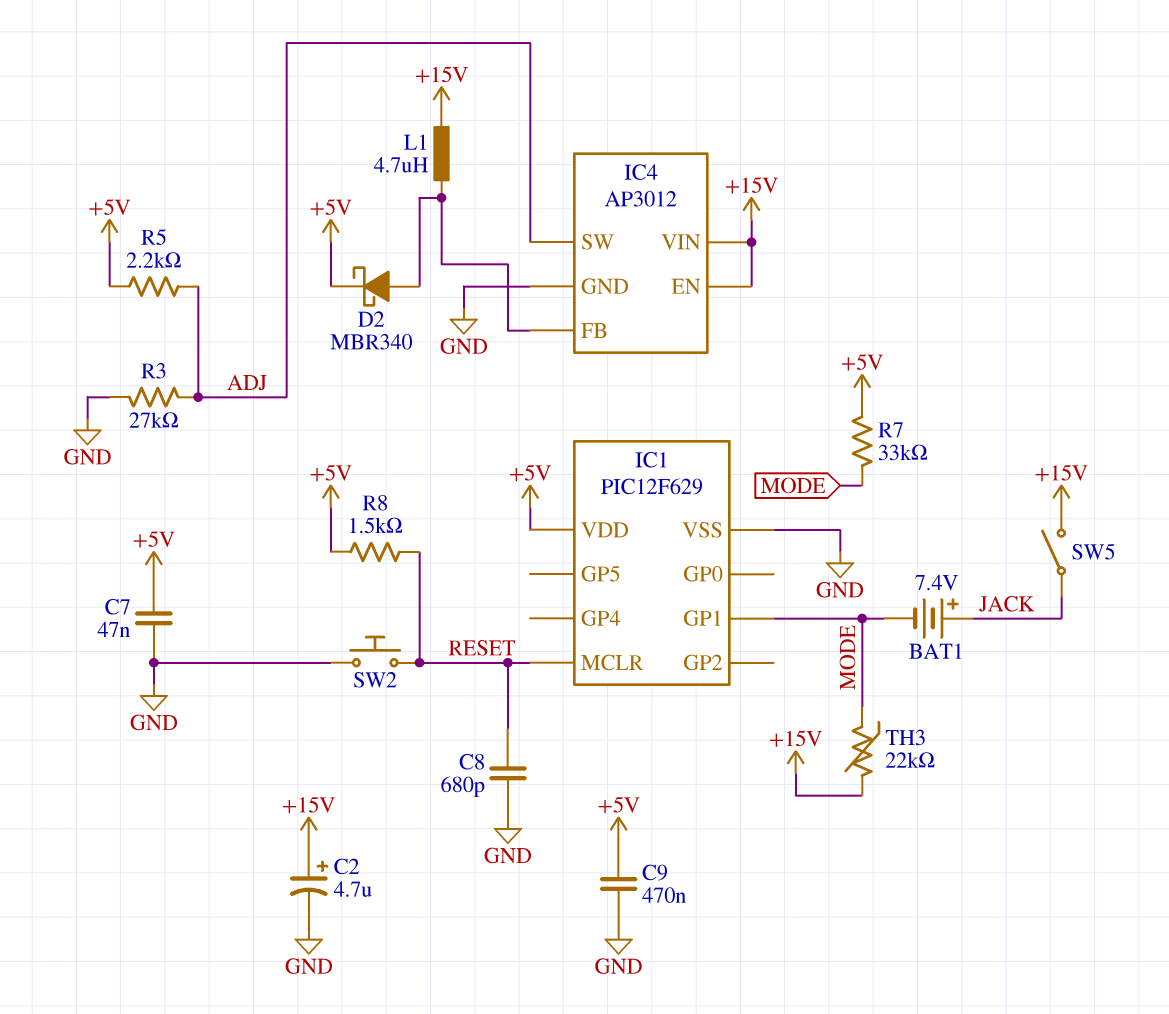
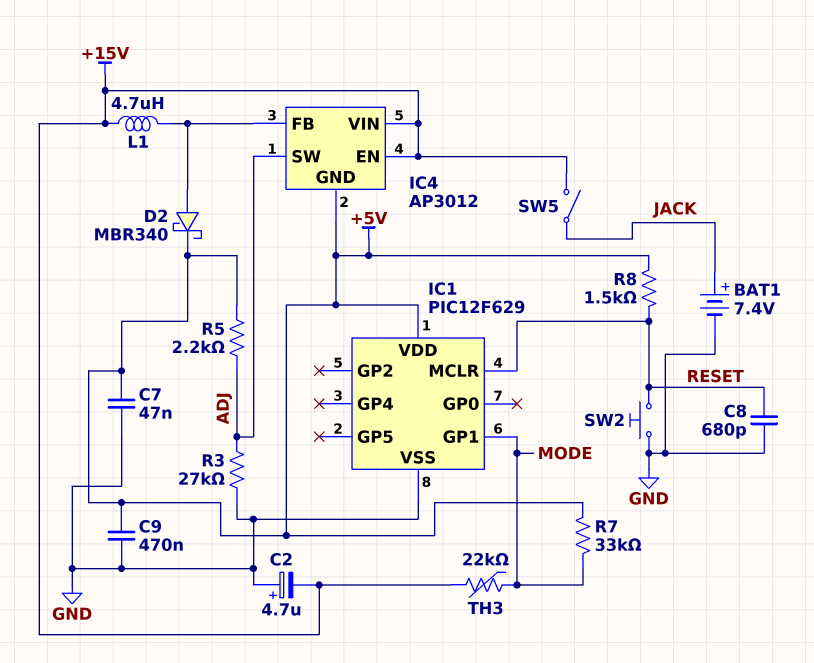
BAT1: 7.4V (plus JACK, minus MODE) -> 7.4V (plus JACK, minus GND)
C2: 4.7uF (plus +15V, minus GND) -> 4.7uF (plus GND, minus +15V)
IC4 pin GND: GND -> +5V

